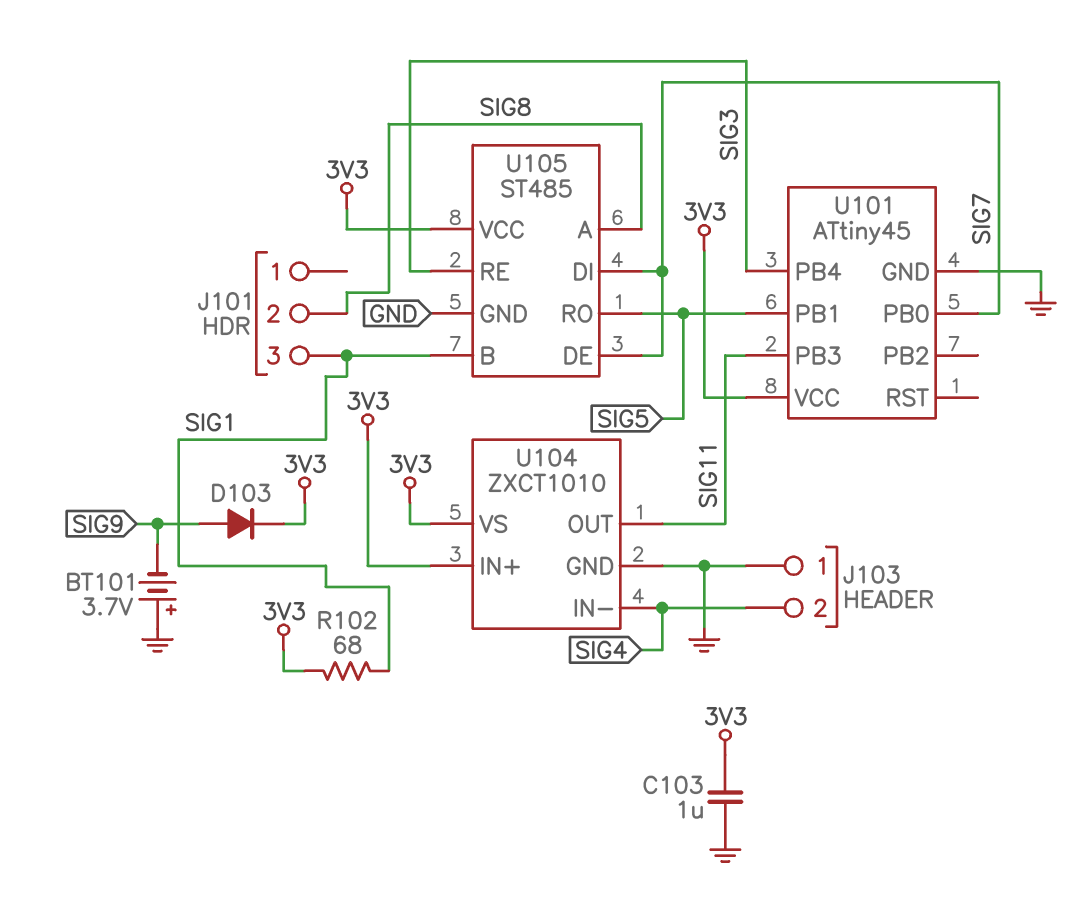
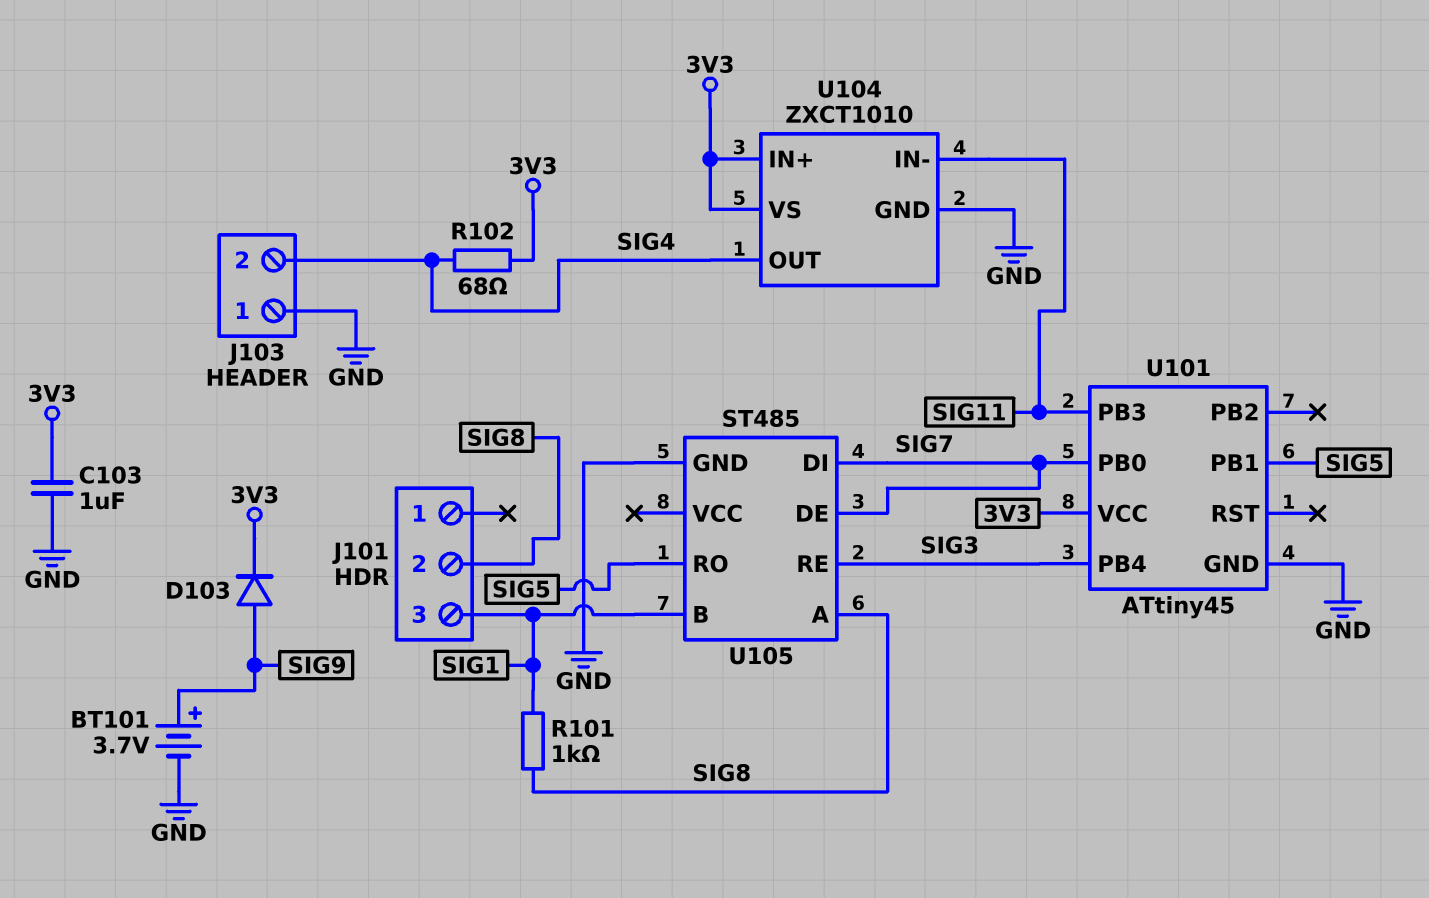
BT101: 3.7V (plus GND, minus SIG9) -> 3.7V (plus SIG9, minus GND)
R101: none -> 1k (SIG1, SIG8)
R102: 68 (3V3, SIG1) -> 68 (3V3, SIG4)
U104 pin IN-: SIG4 -> SIG11
U104 pin OUT: SIG11 -> SIG4
U105 pin VCC: 3V3 -> none

